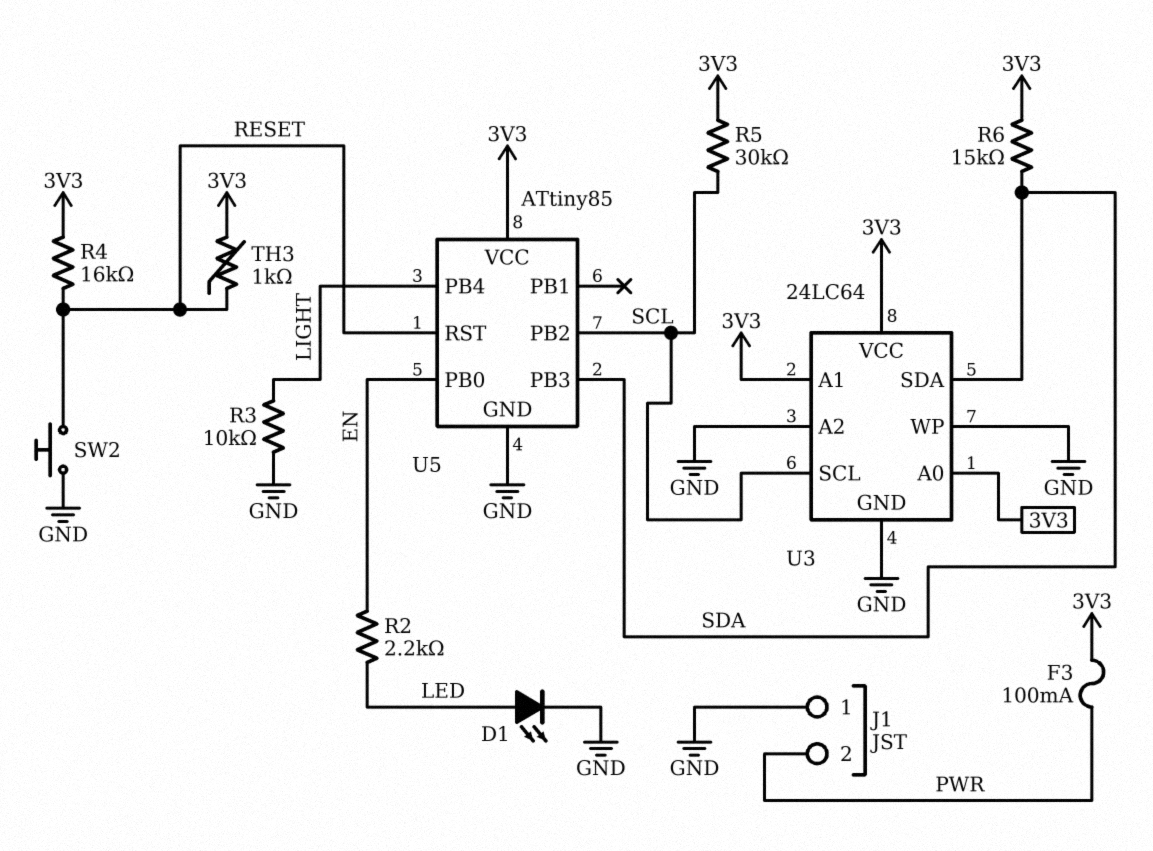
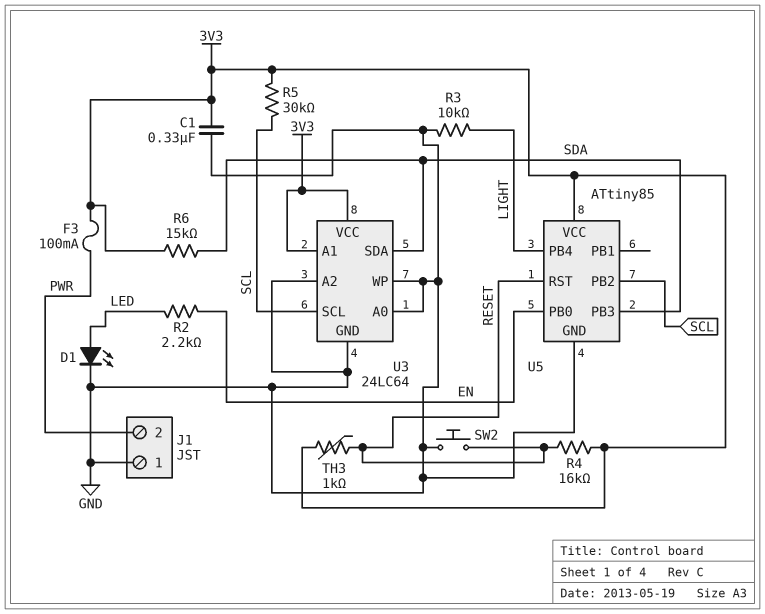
C1: none -> 330nF (3V3, GND)
U3 pin A0: 3V3 -> GND

